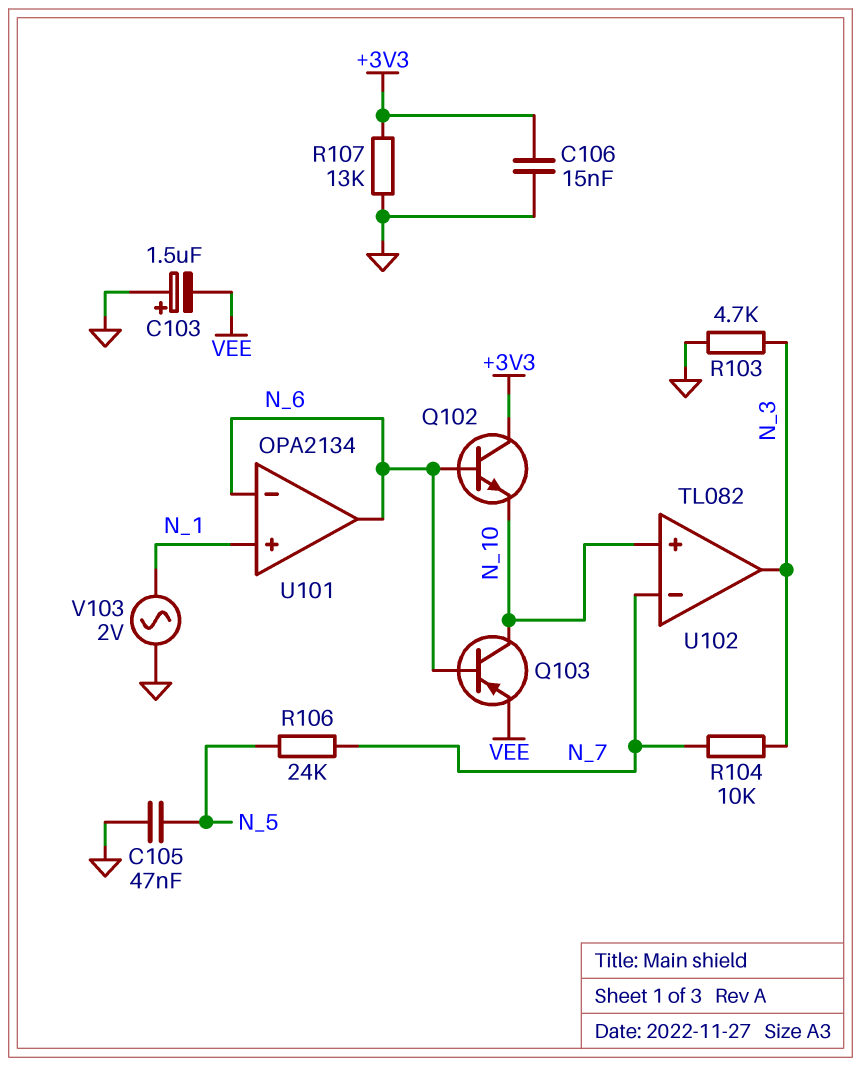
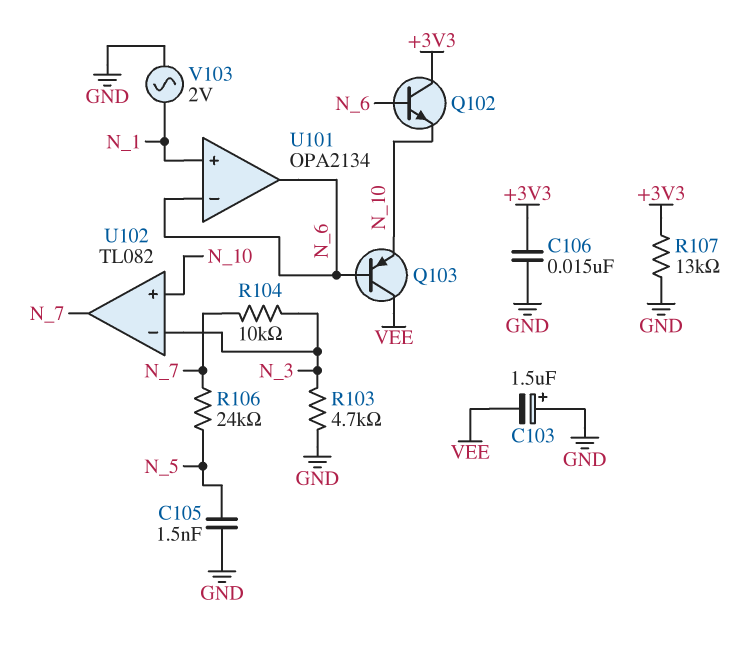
C105: 47nF (GND, N_5) -> 1.5nF (GND, N_5)
Q103: PNP (B N_6, C N_10, E VEE) -> PNP (B N_6, C VEE, E N_10)
U102 pin in-: N_7 -> N_3
U102 pin out: N_3 -> N_7

